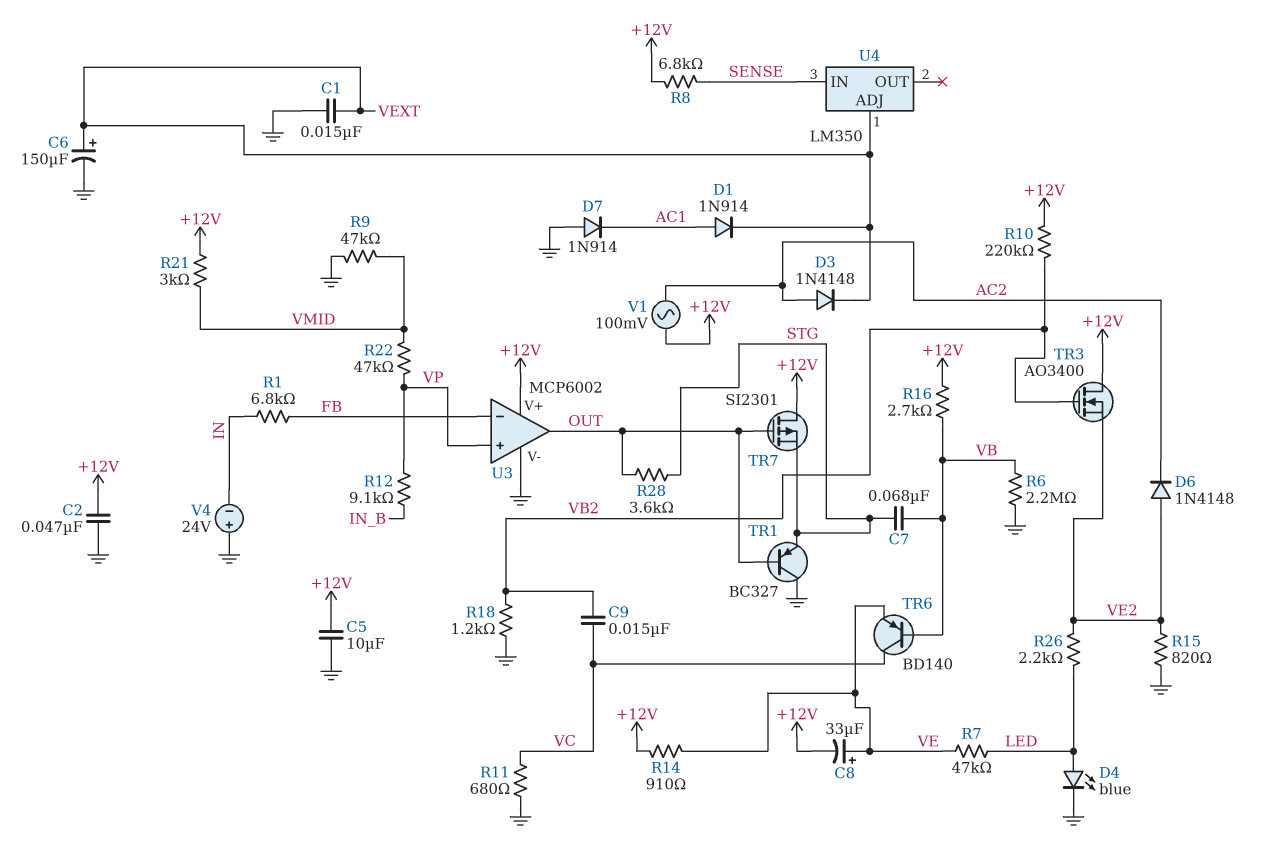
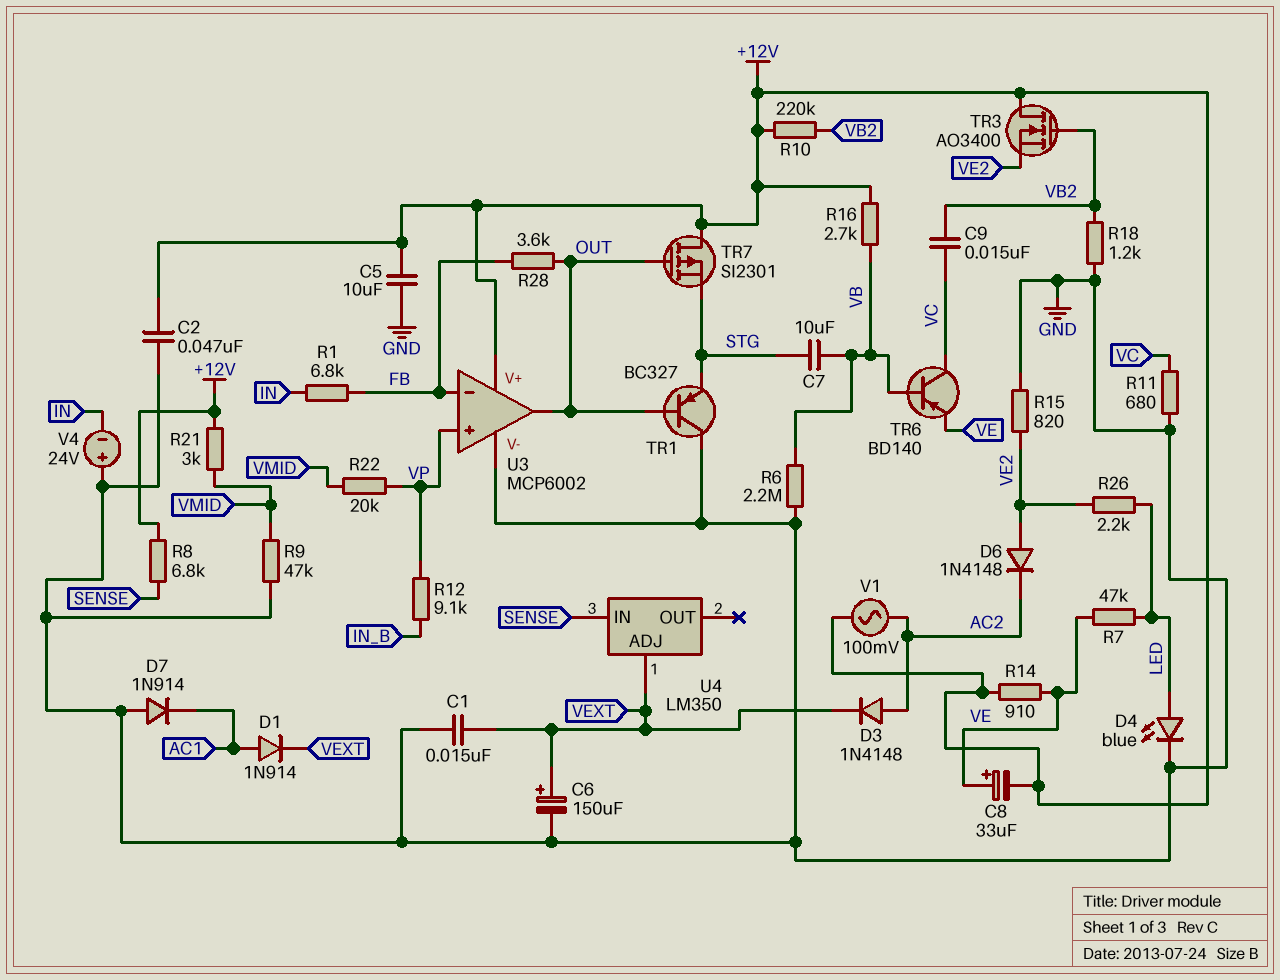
C7: 68nF (STG, VB) -> 10uF (STG, VB)
R22: 47k (VMID, VP) -> 20k (VMID, VP)
R28: 3.6k (OUT, STG) -> 3.6k (FB, OUT)

